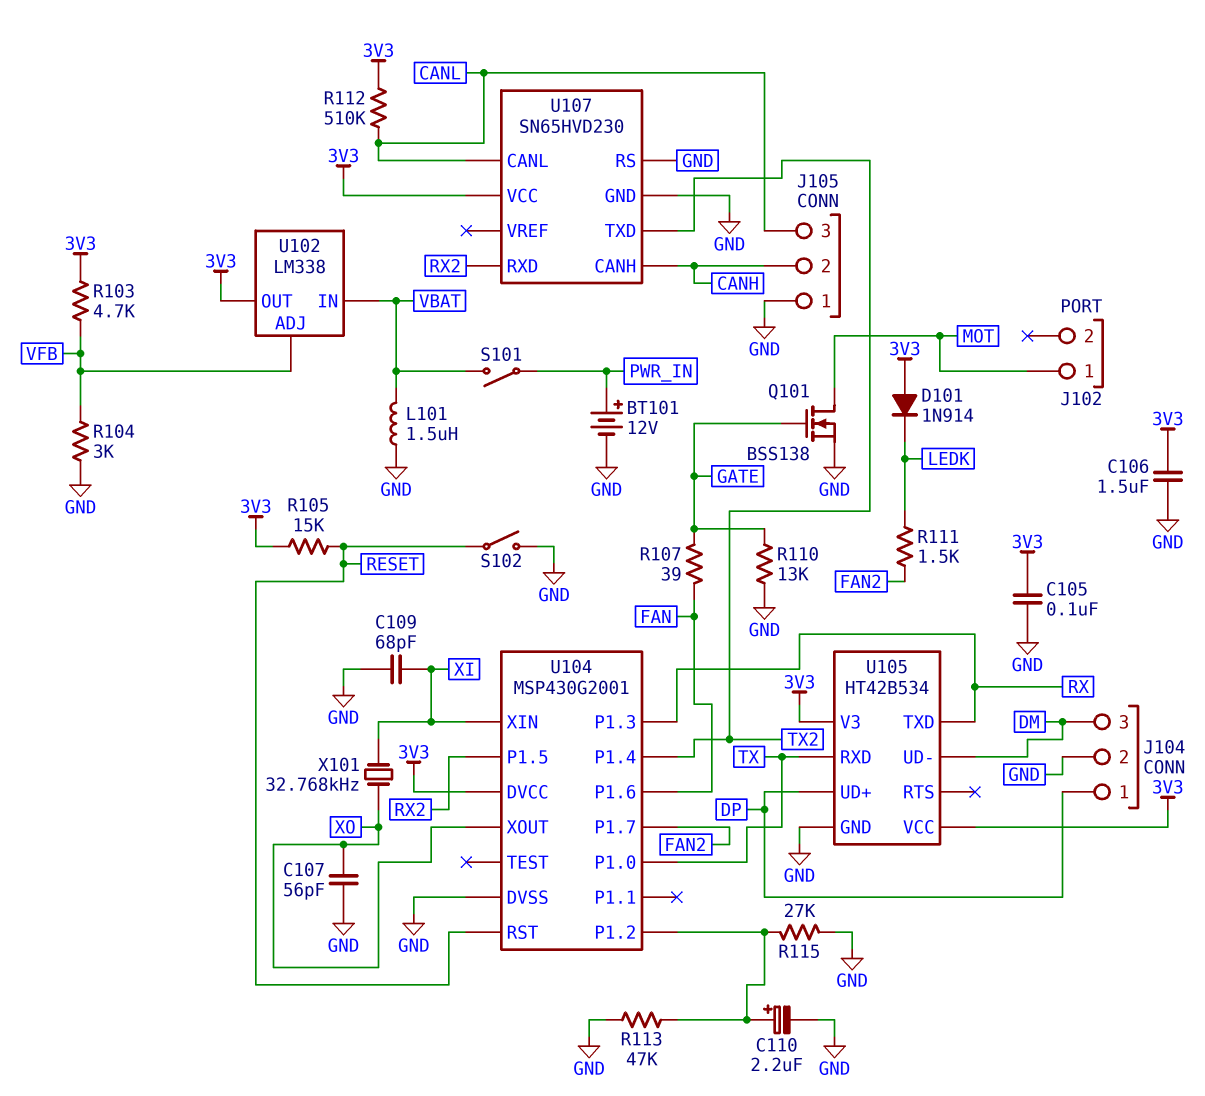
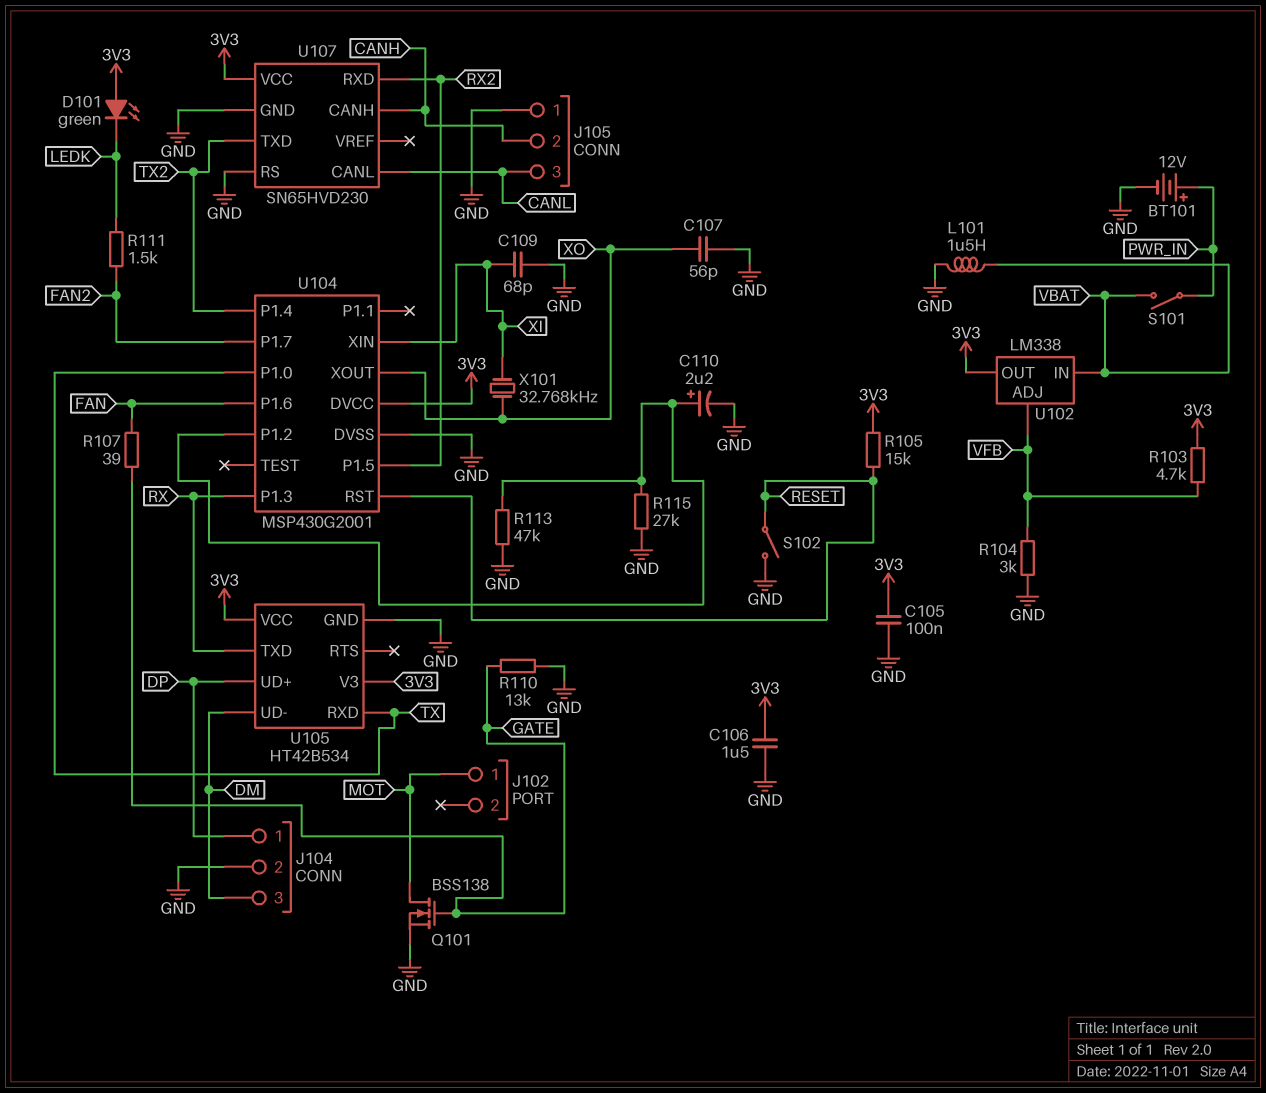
D101: diode 1N914 (A 3V3, K LEDK) -> LED green (A 3V3, K LEDK)
R112: 510k (3V3, CANL) -> none

